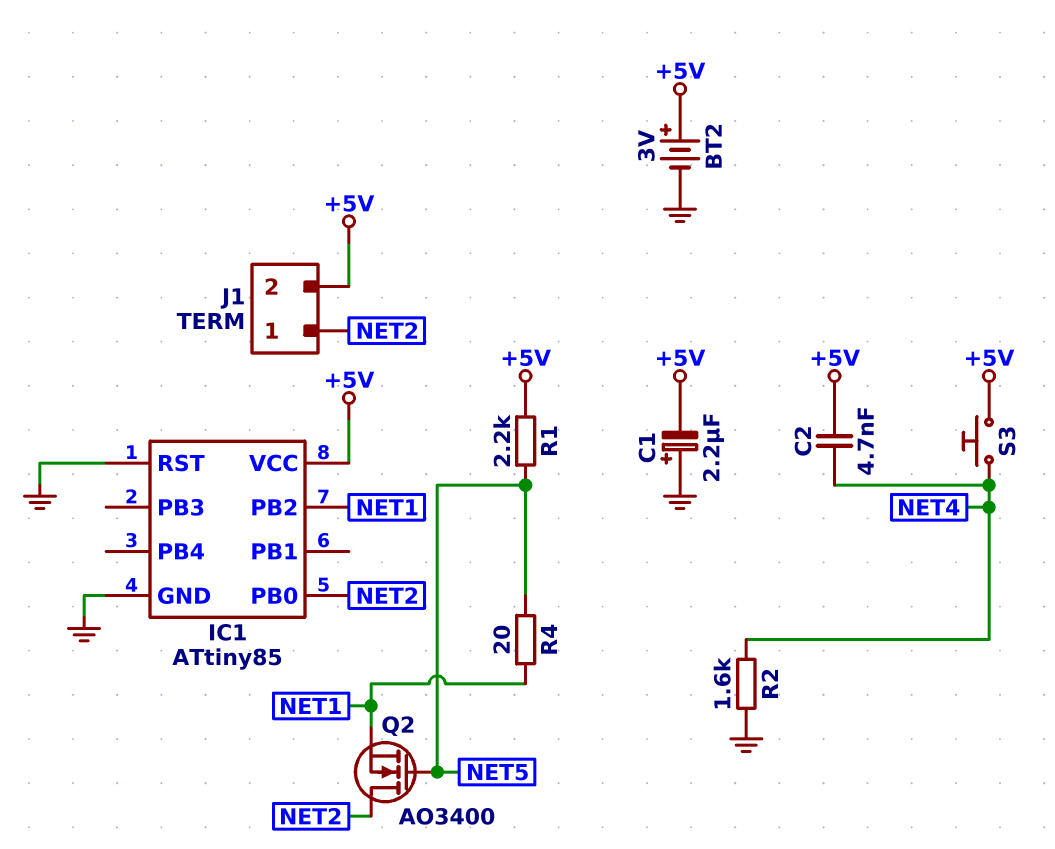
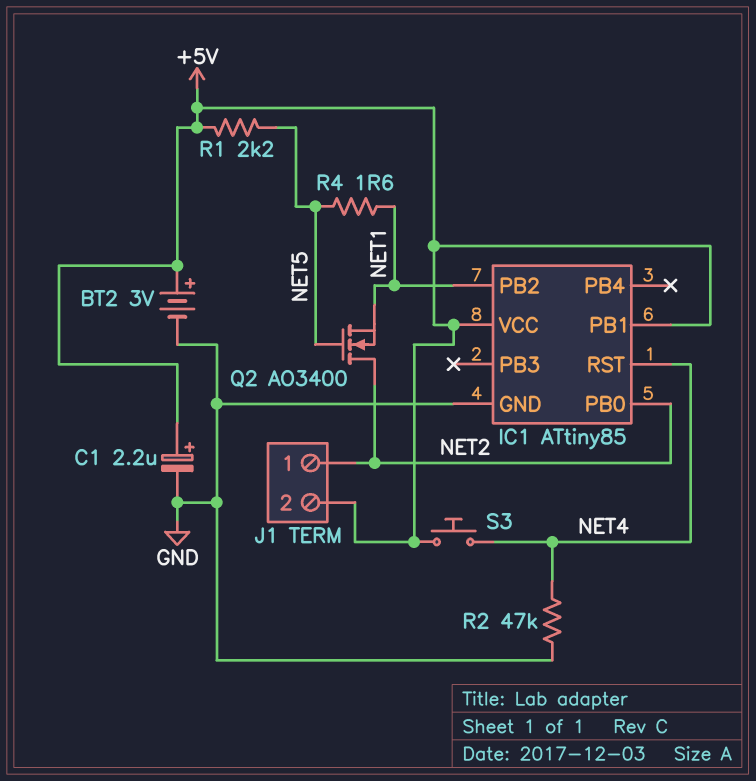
C1: 2.2uF (plus GND, minus +5V) -> 2.2uF (plus +5V, minus GND)
C2: 4.7nF (+5V, NET4) -> none
IC1 pin PB1: none -> +5V
IC1 pin RST: GND -> NET4
R2: 1.6k (GND, NET4) -> 47k (GND, NET4)
R4: 20 (NET1, NET5) -> 1.6 (NET1, NET5)

